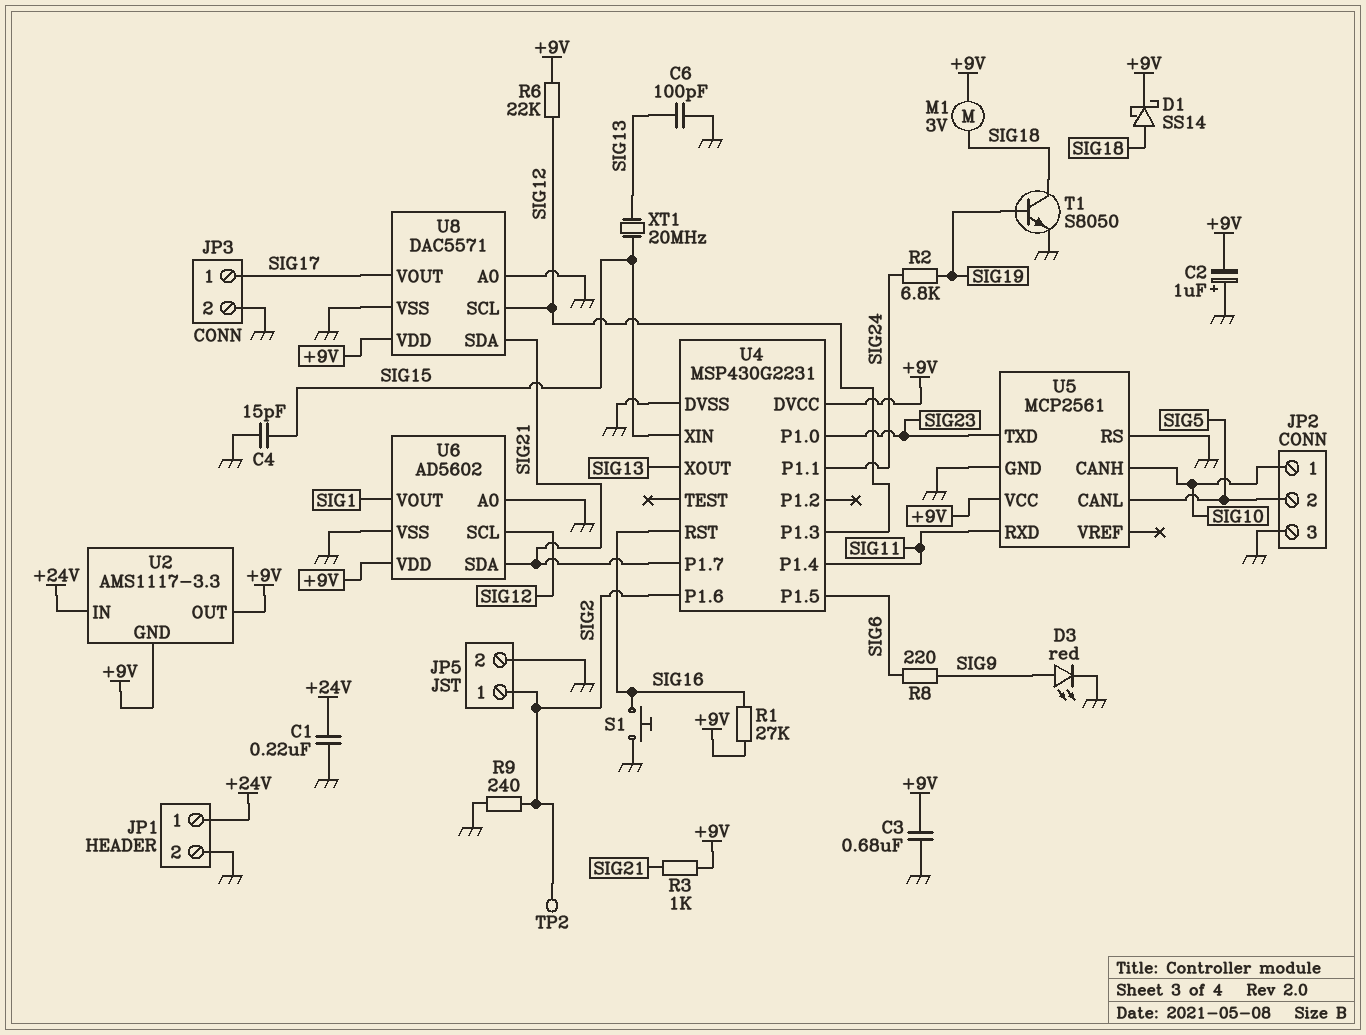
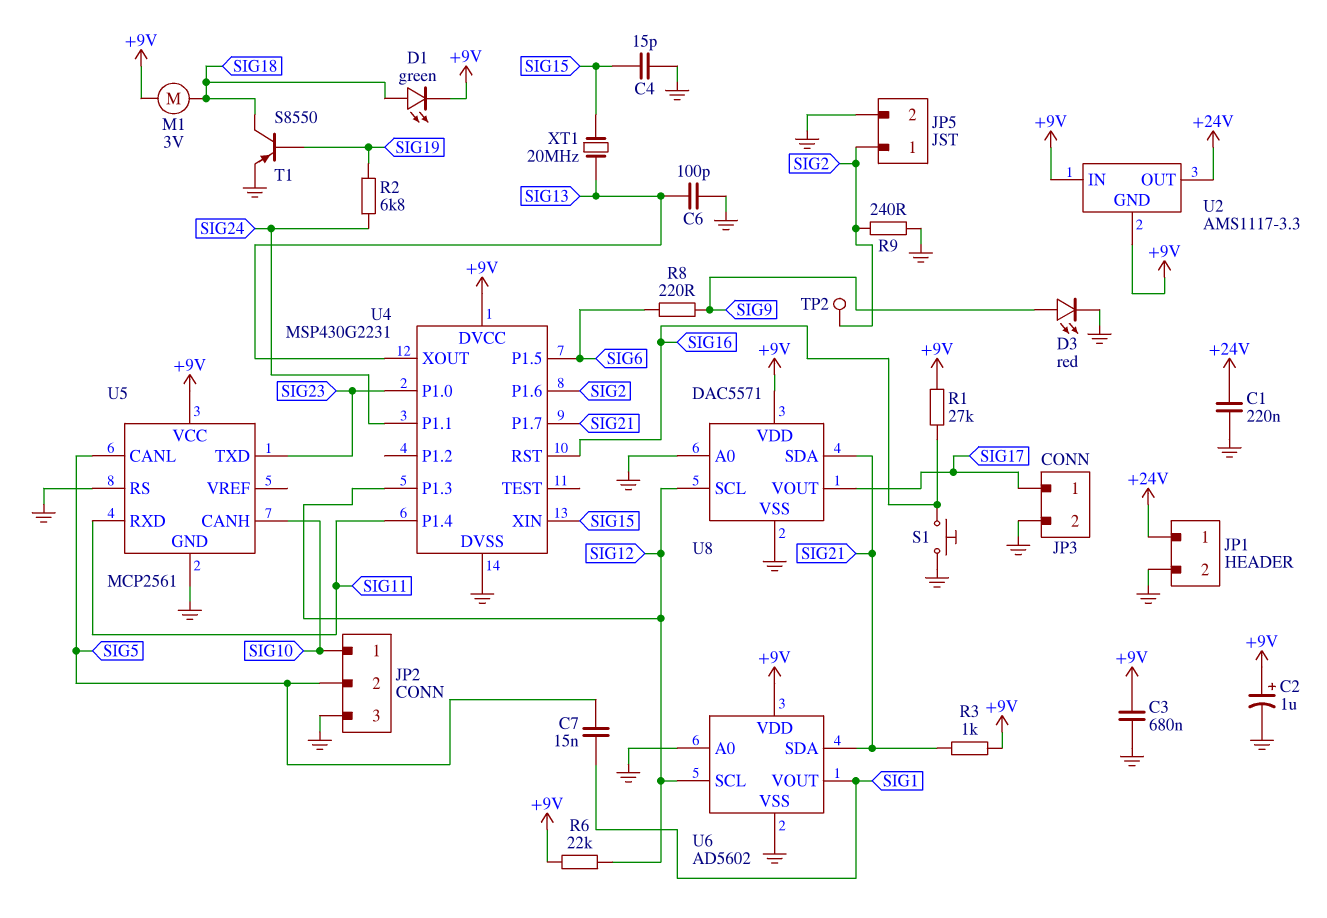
C2: 1uF (plus GND, minus +9V) -> 1uF (plus +9V, minus GND)
C7: none -> 15nF (SIG1, SIG5)
D1: schottky SS14 (A SIG18, K +9V) -> LED green (A SIG18, K +9V)
T1: NPN S8050 (B SIG19, C SIG18, E GND) -> PNP S8550 (B SIG19, C SIG18, E GND)
U2 pin IN: +24V -> +9V
U2 pin OUT: +9V -> +24V

